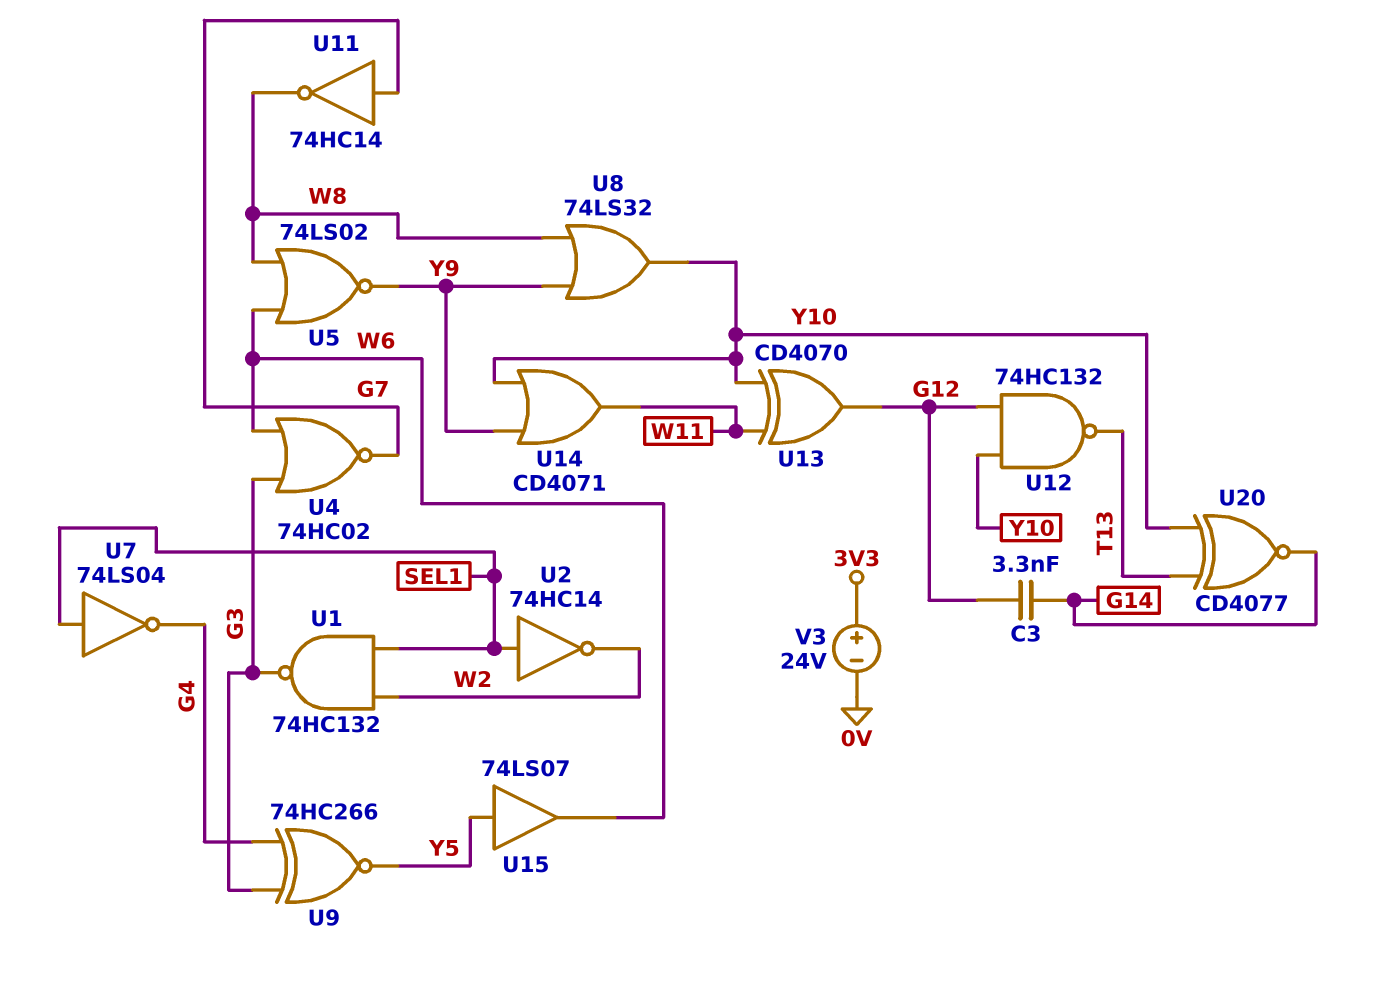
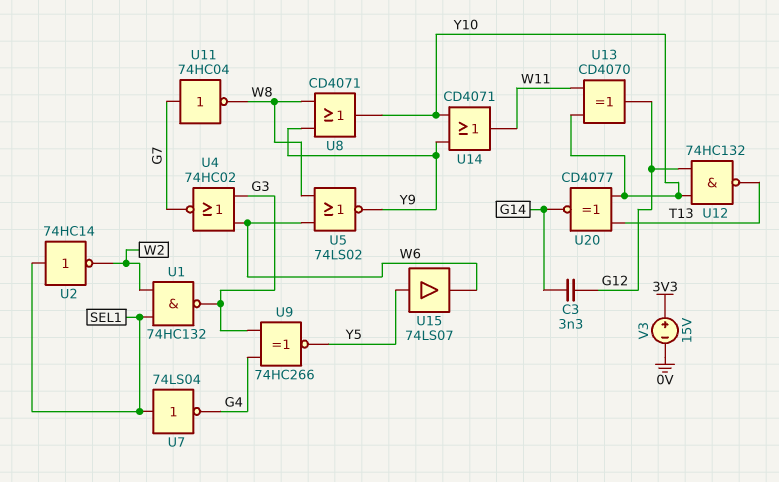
U8: OR 74LS32 (in W8, in Y9, out Y10) -> OR CD4071 (in W8, in Y9, out Y10)
U11: NOT 74HC14 (in G7, out W8) -> NOT 74HC04 (in G7, out W8)
V3: 24V (plus 3V3, minus 0V) -> 15V (plus 3V3, minus 0V)

